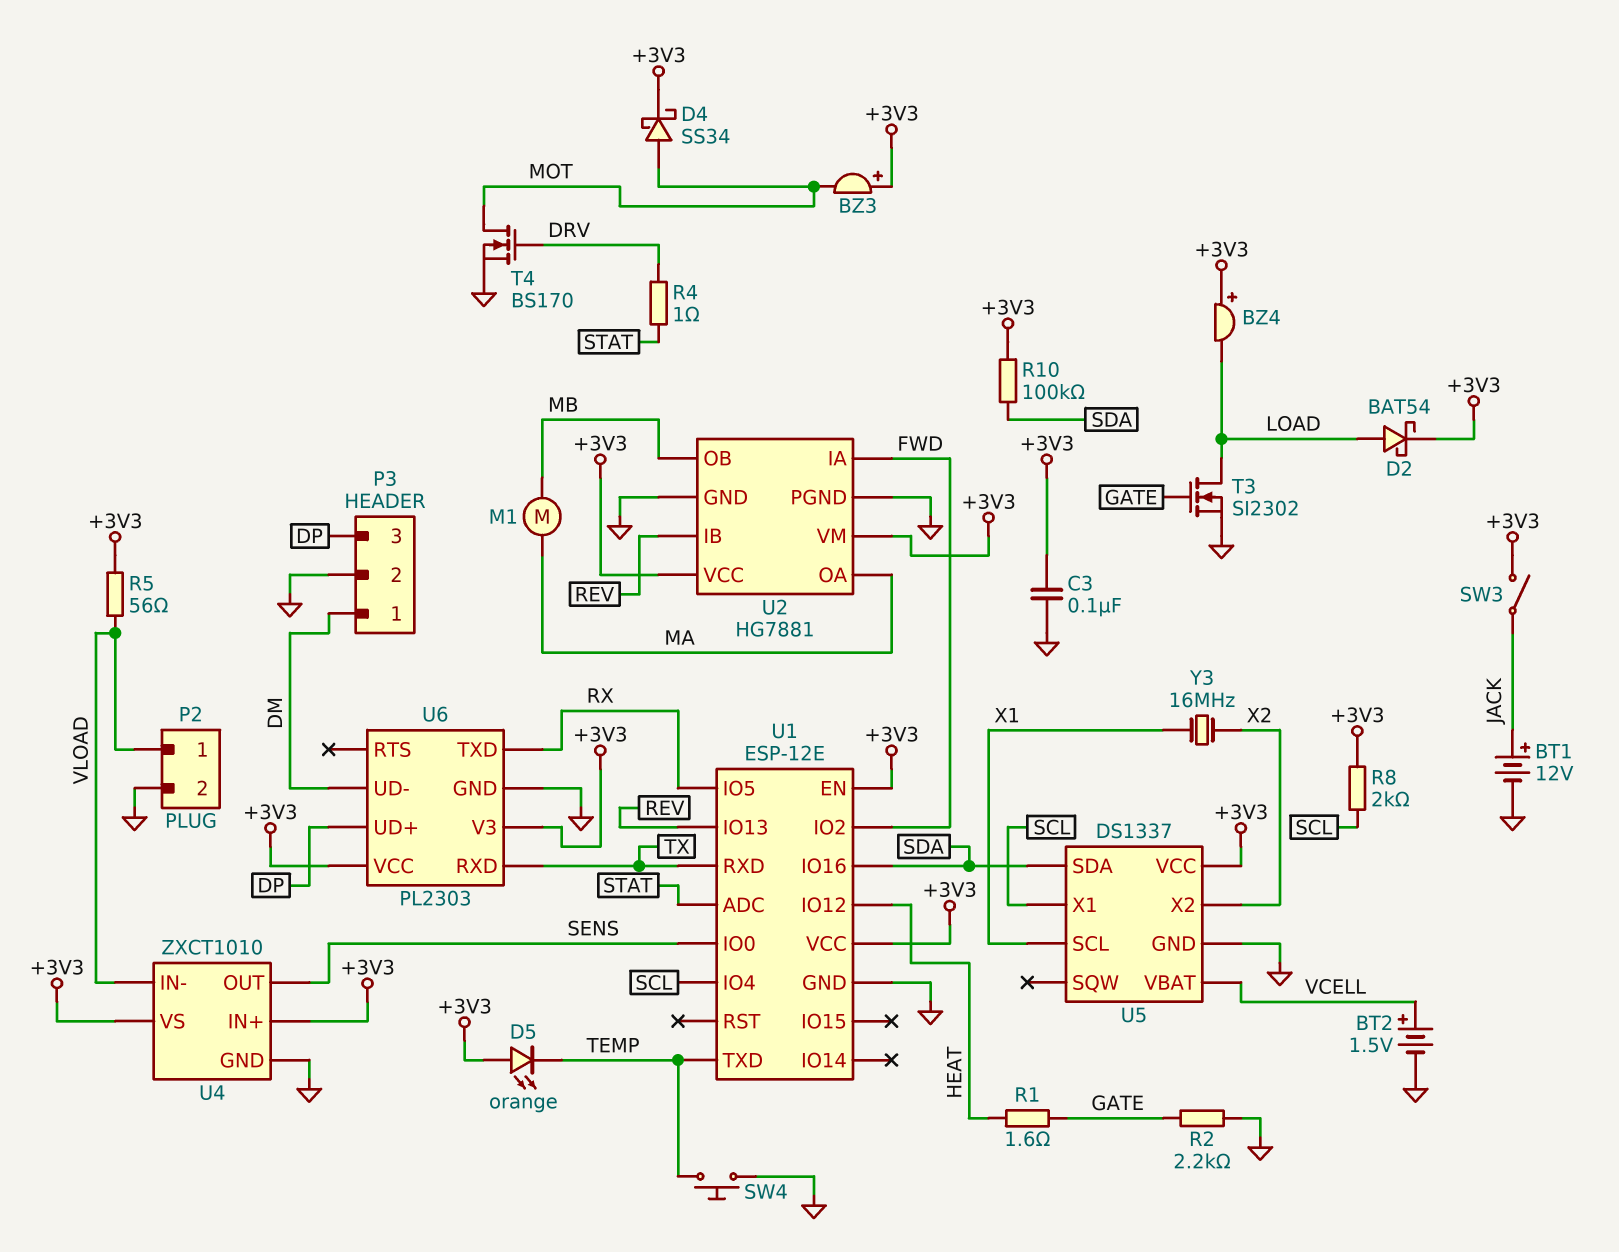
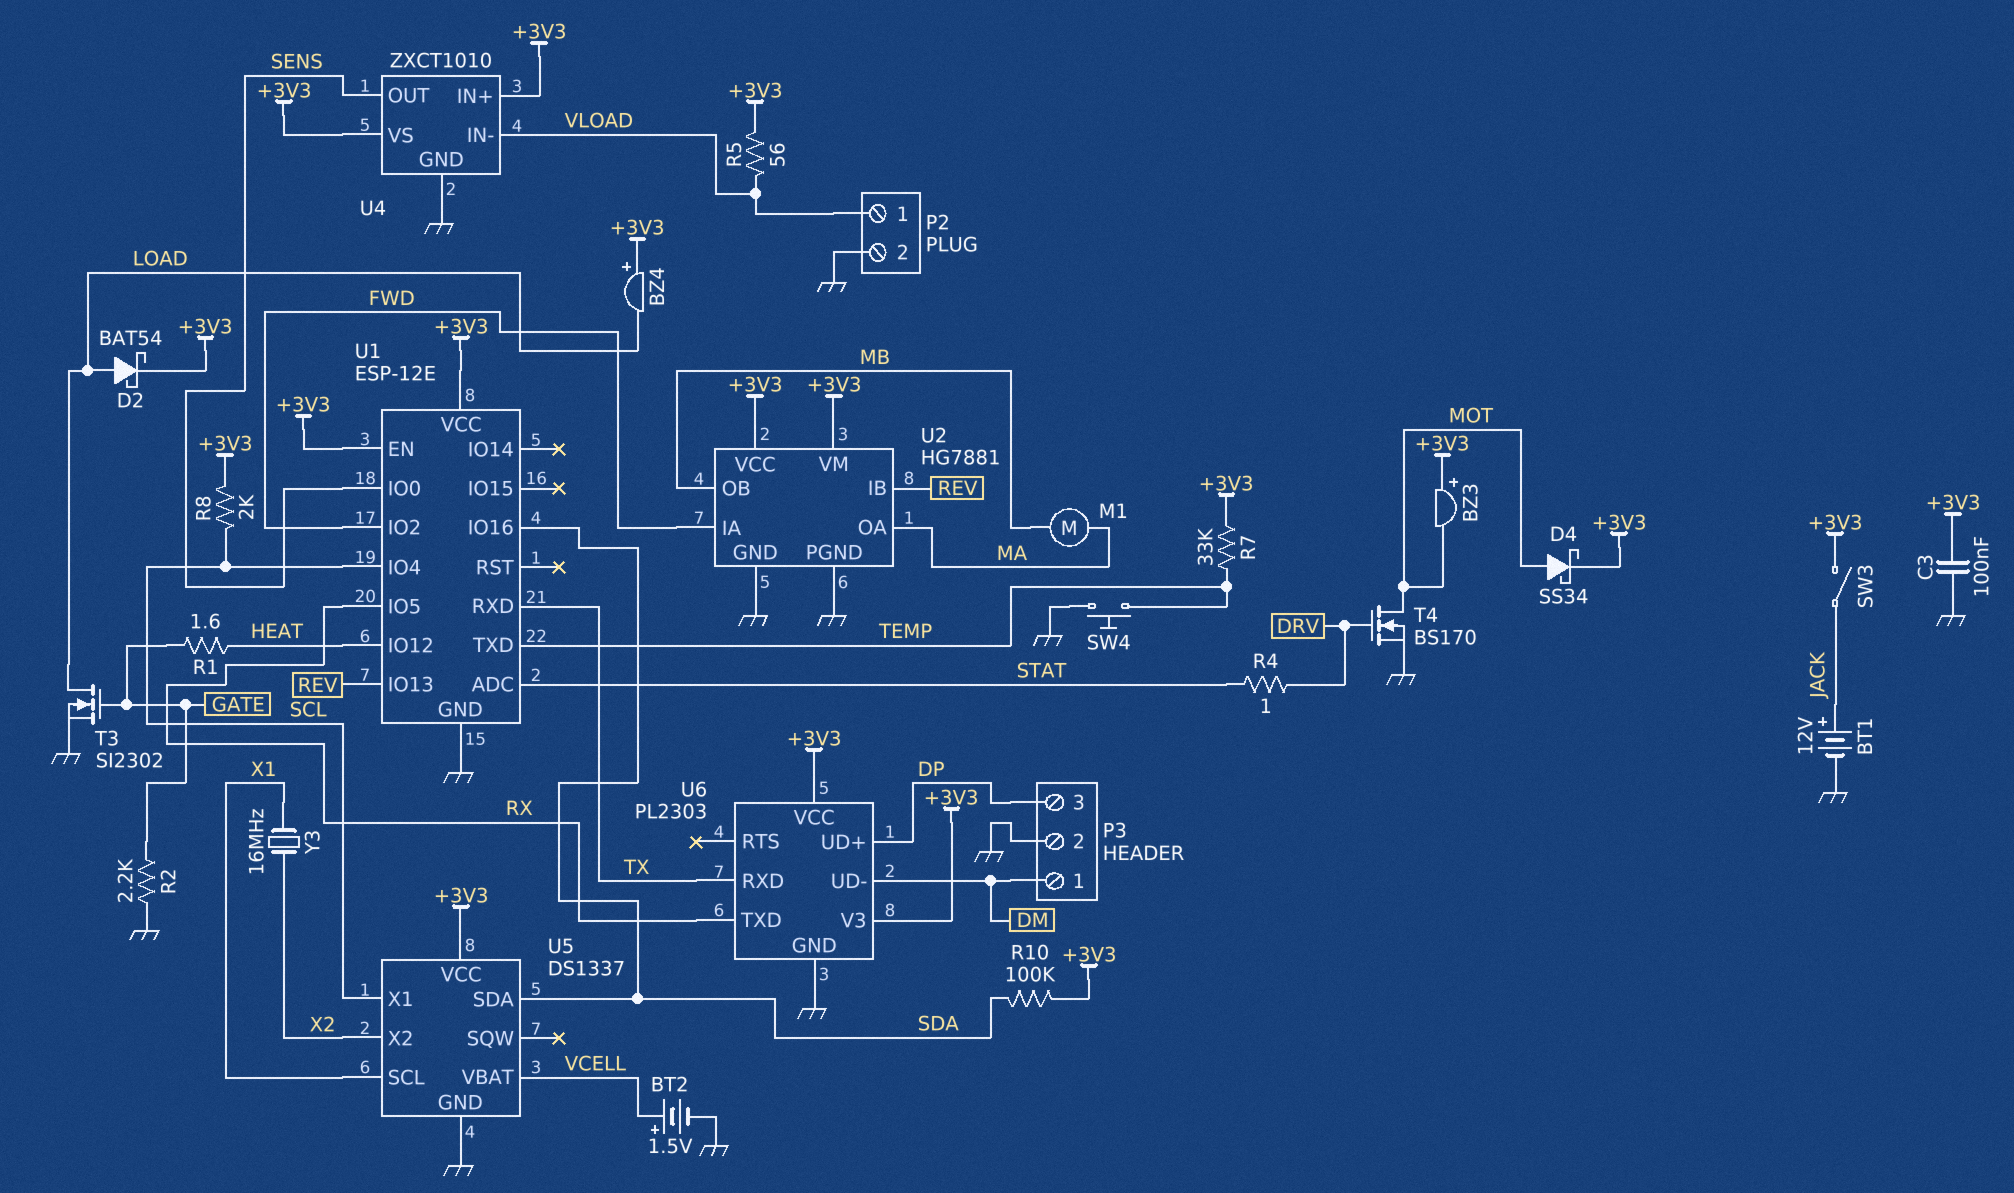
D5: LED orange (A +3V3, K TEMP) -> none
R7: none -> 33k (+3V3, TEMP)

